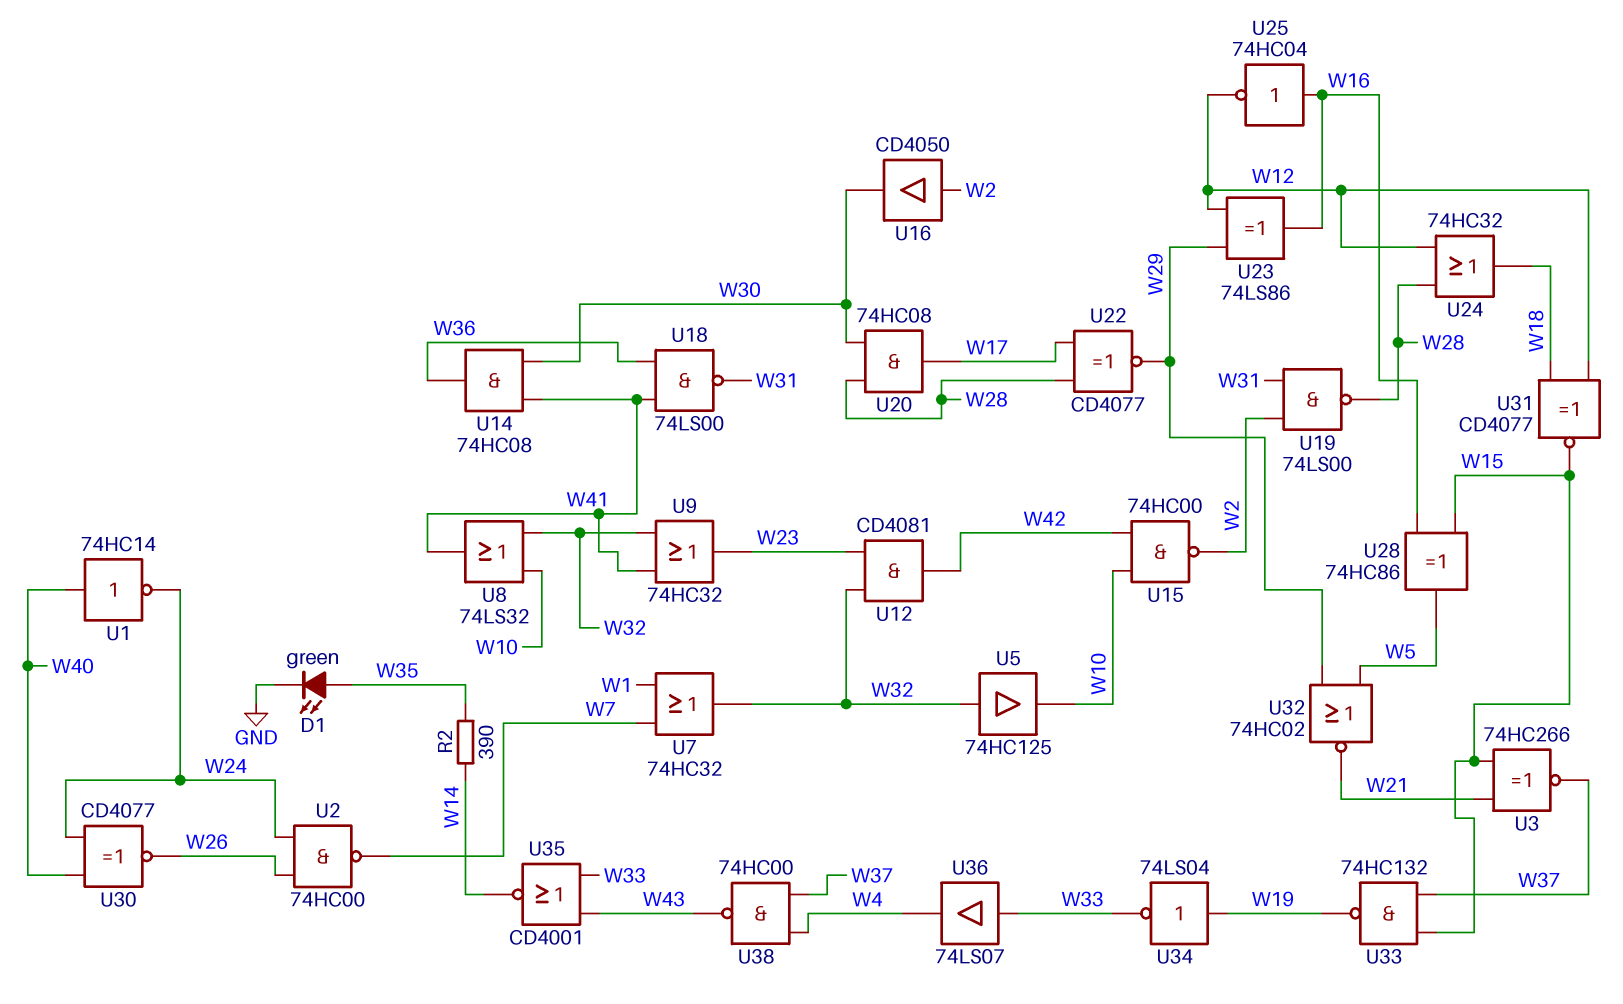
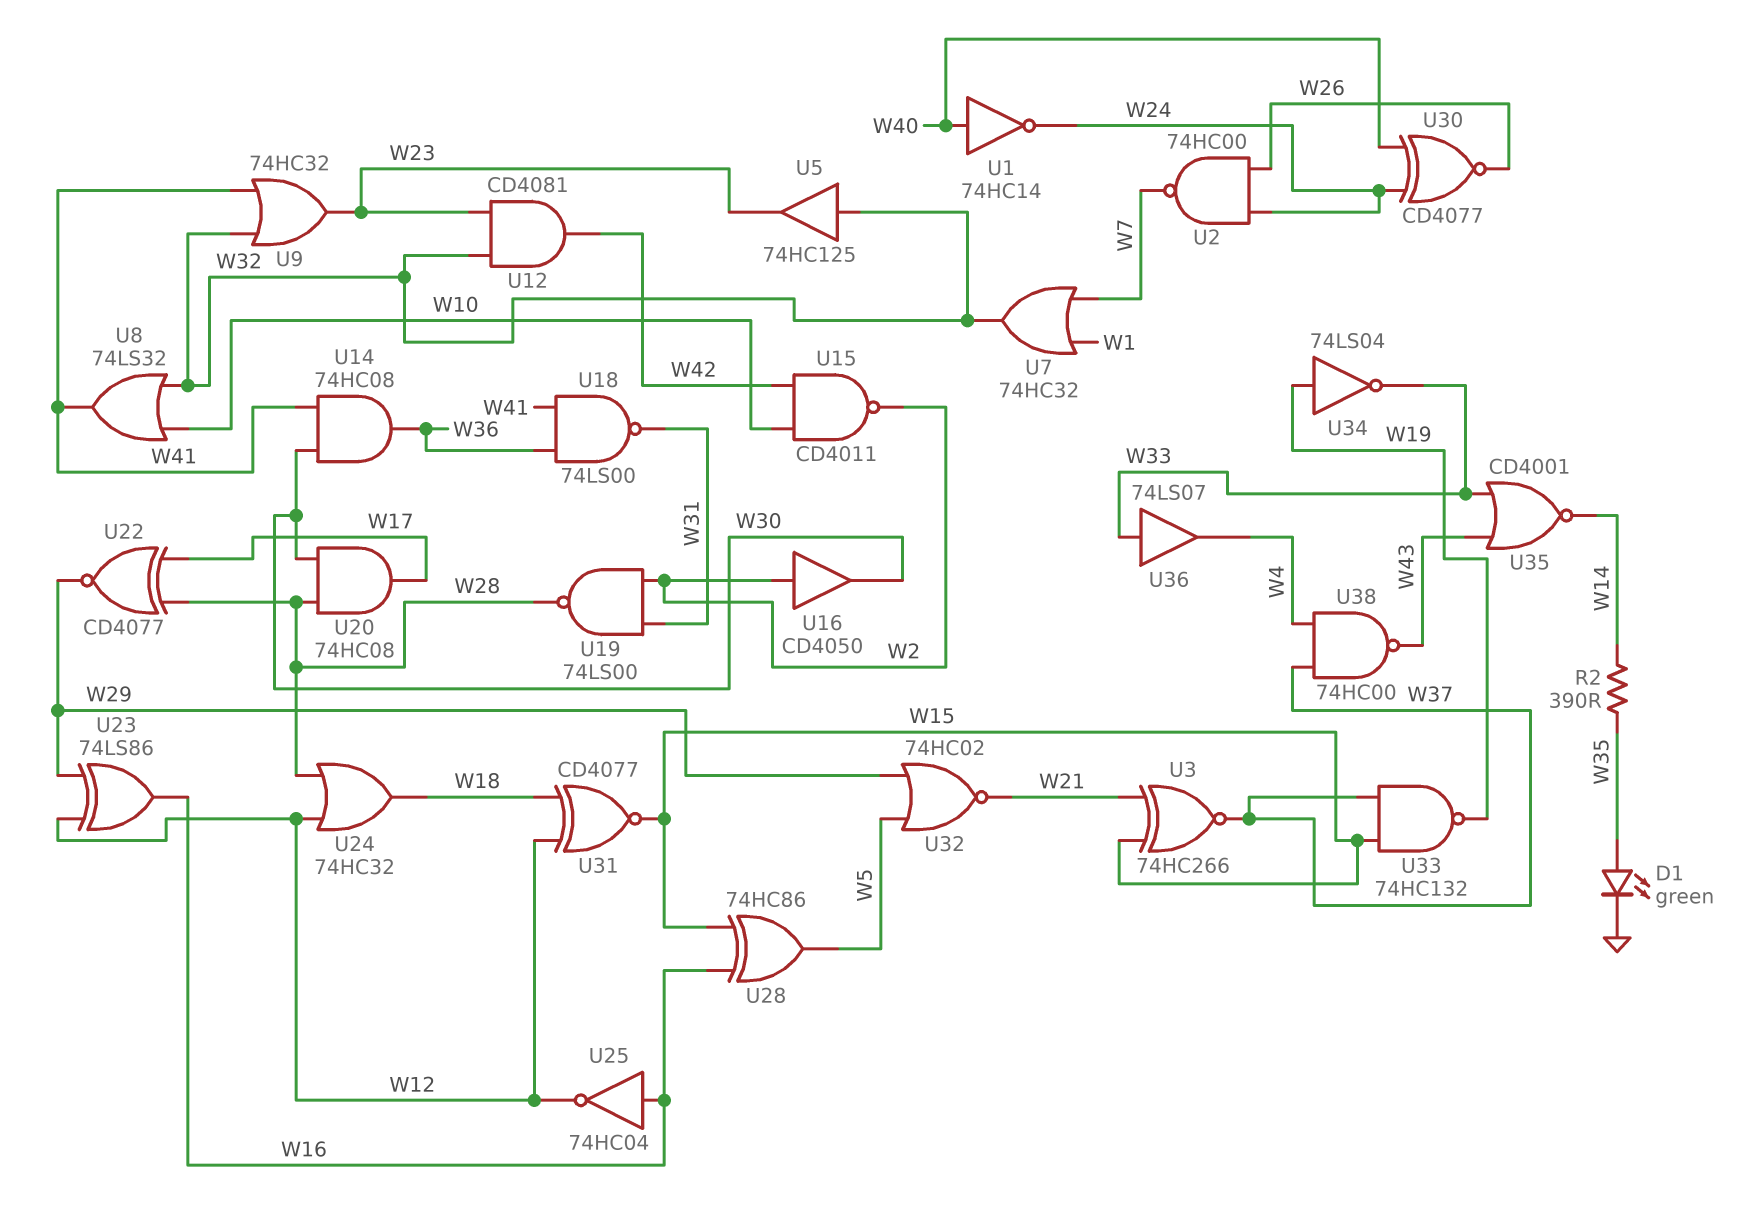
U5: buffer 74HC125 (in W32, out W10) -> buffer 74HC125 (in W32, out W23)
U15: NAND 74HC00 (in W10, in W42, out W2) -> NAND CD4011 (in W10, in W42, out W2)

